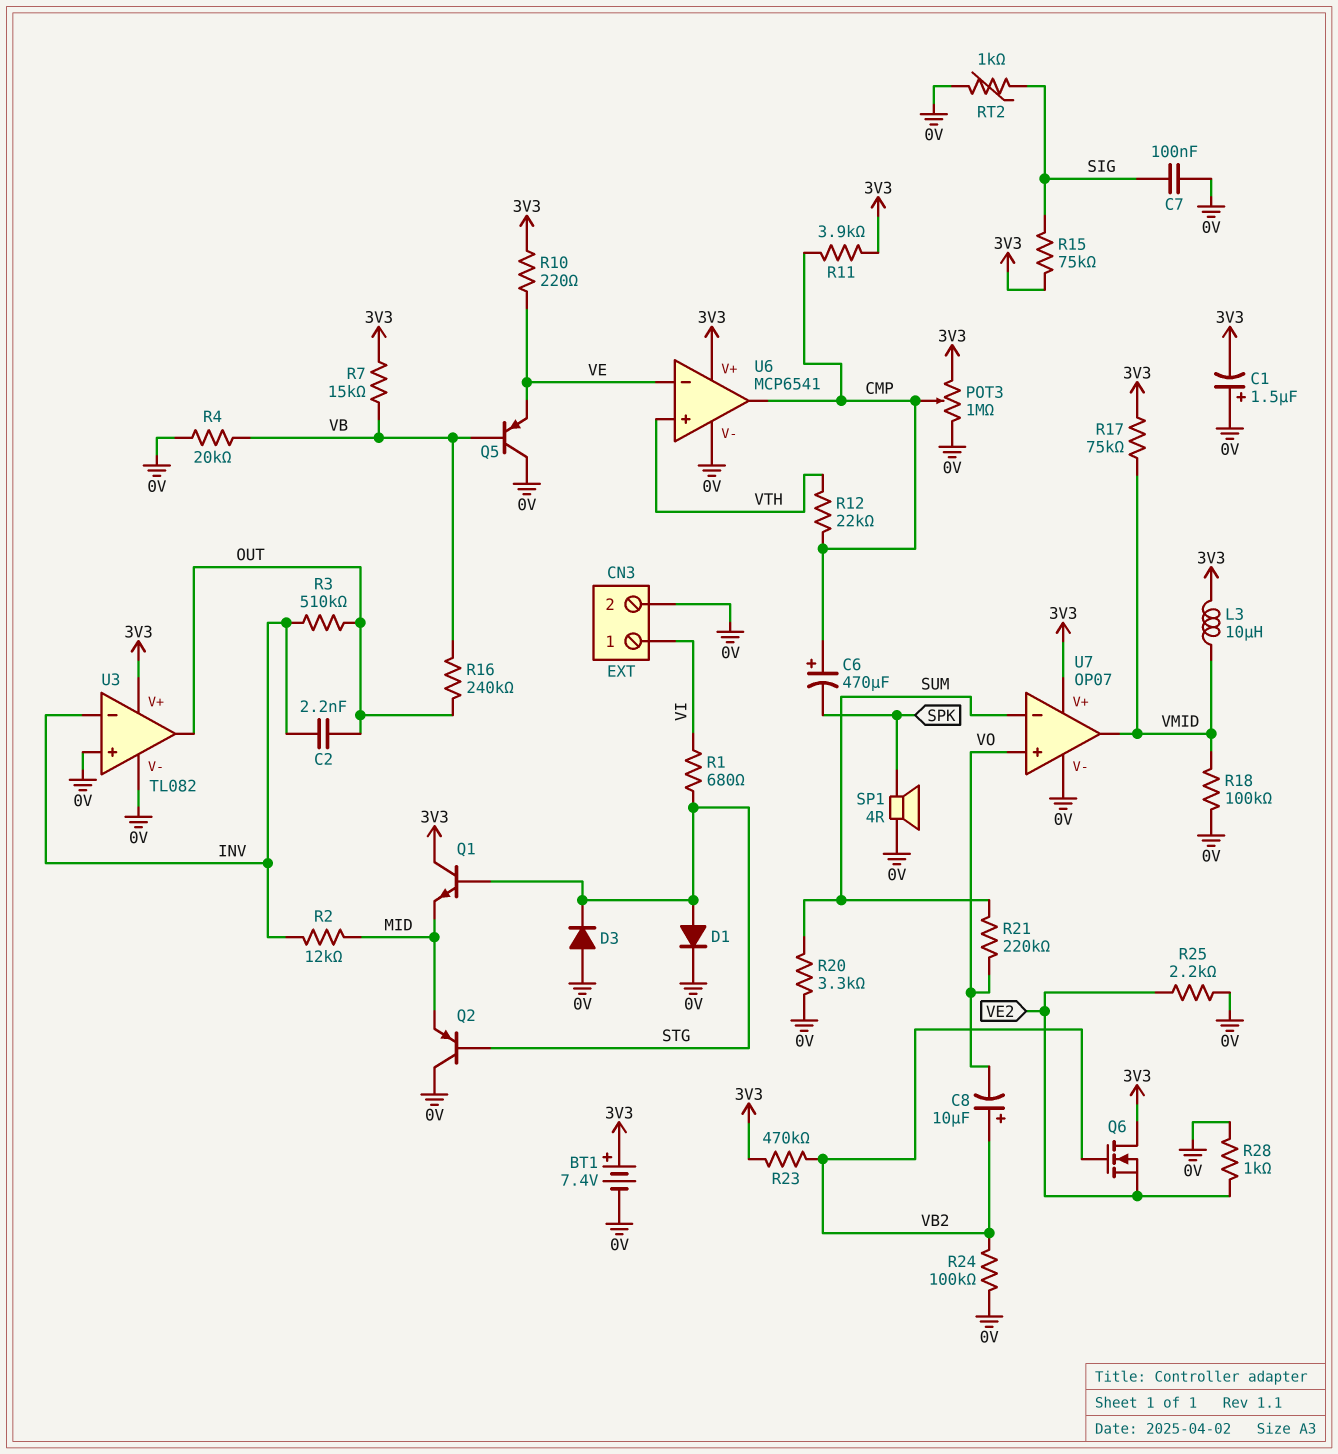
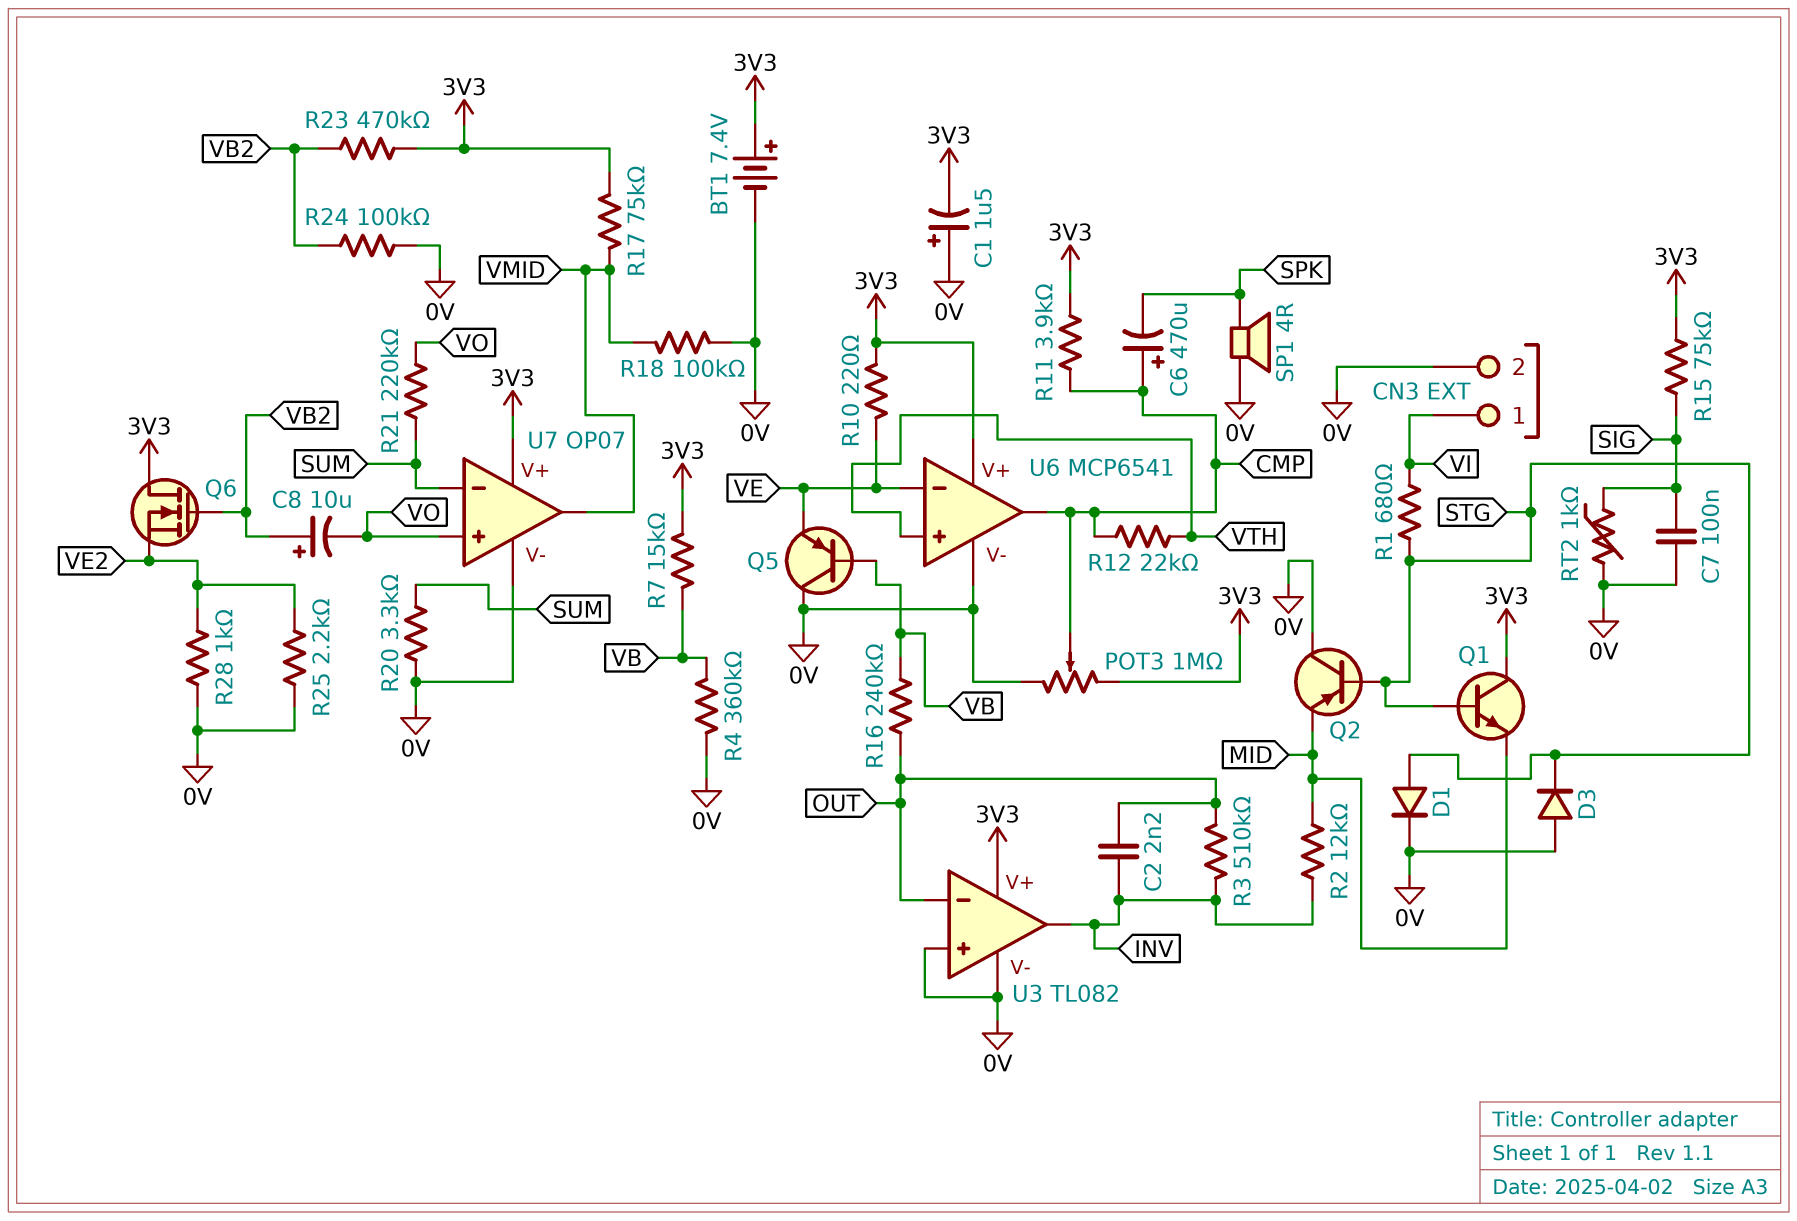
L3: 10uH (3V3, VMID) -> none
R4: 20k (0V, VB) -> 360k (0V, VB)
U3 pin in-: INV -> OUT
U3 pin out: OUT -> INV

